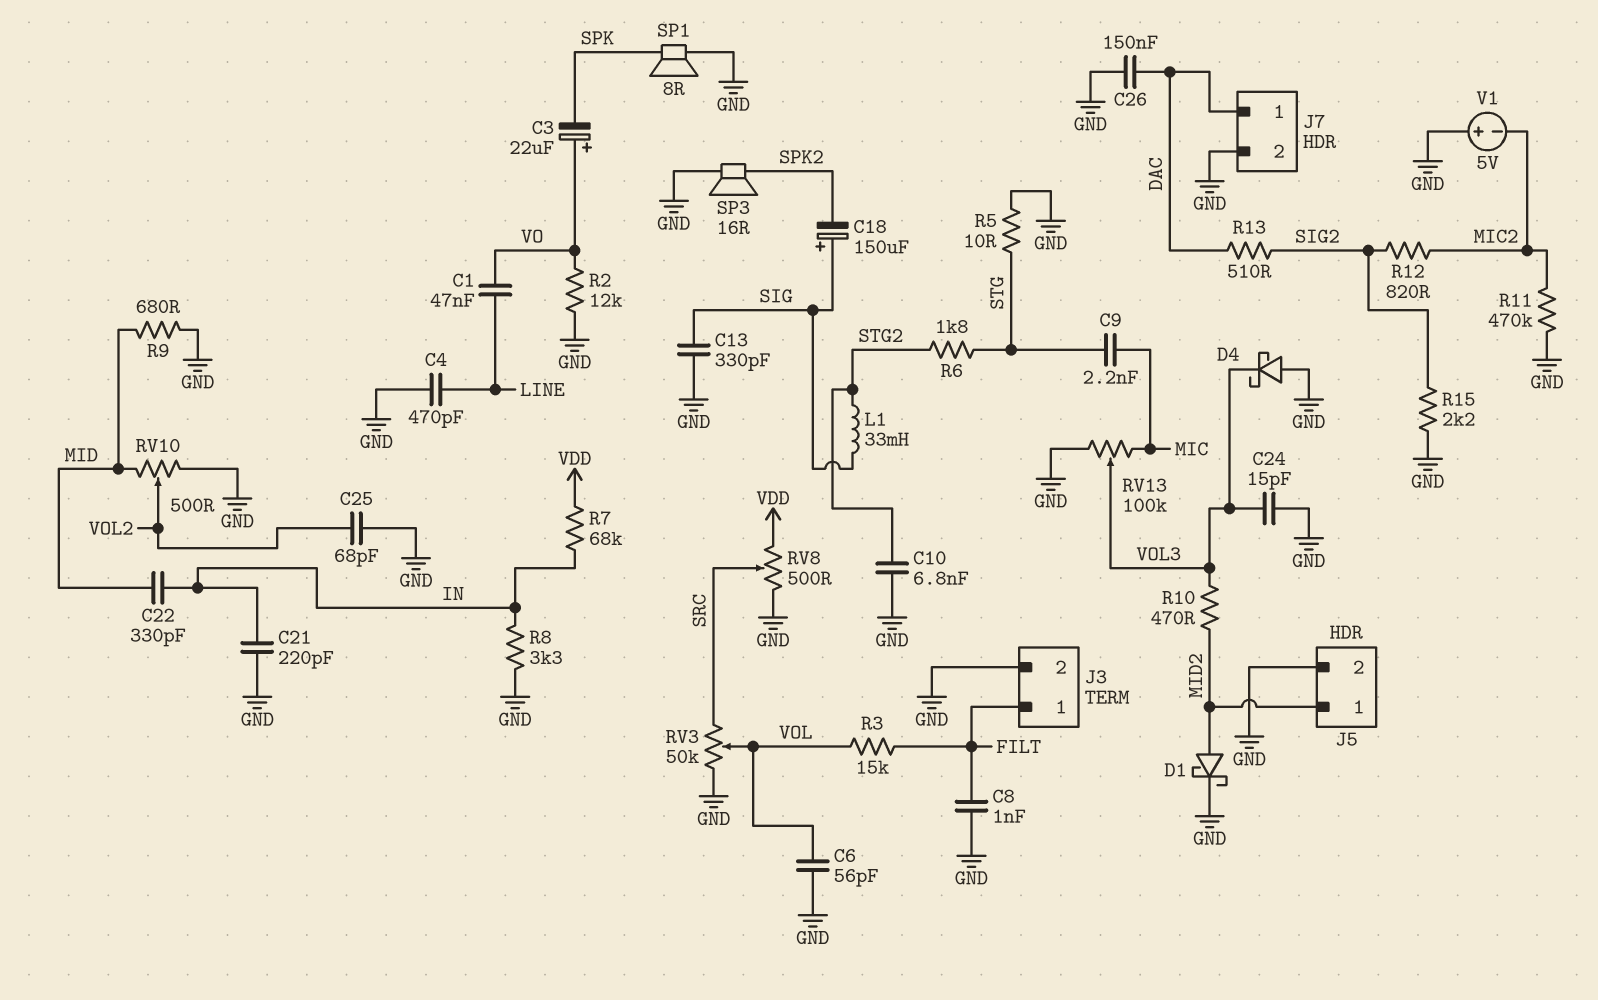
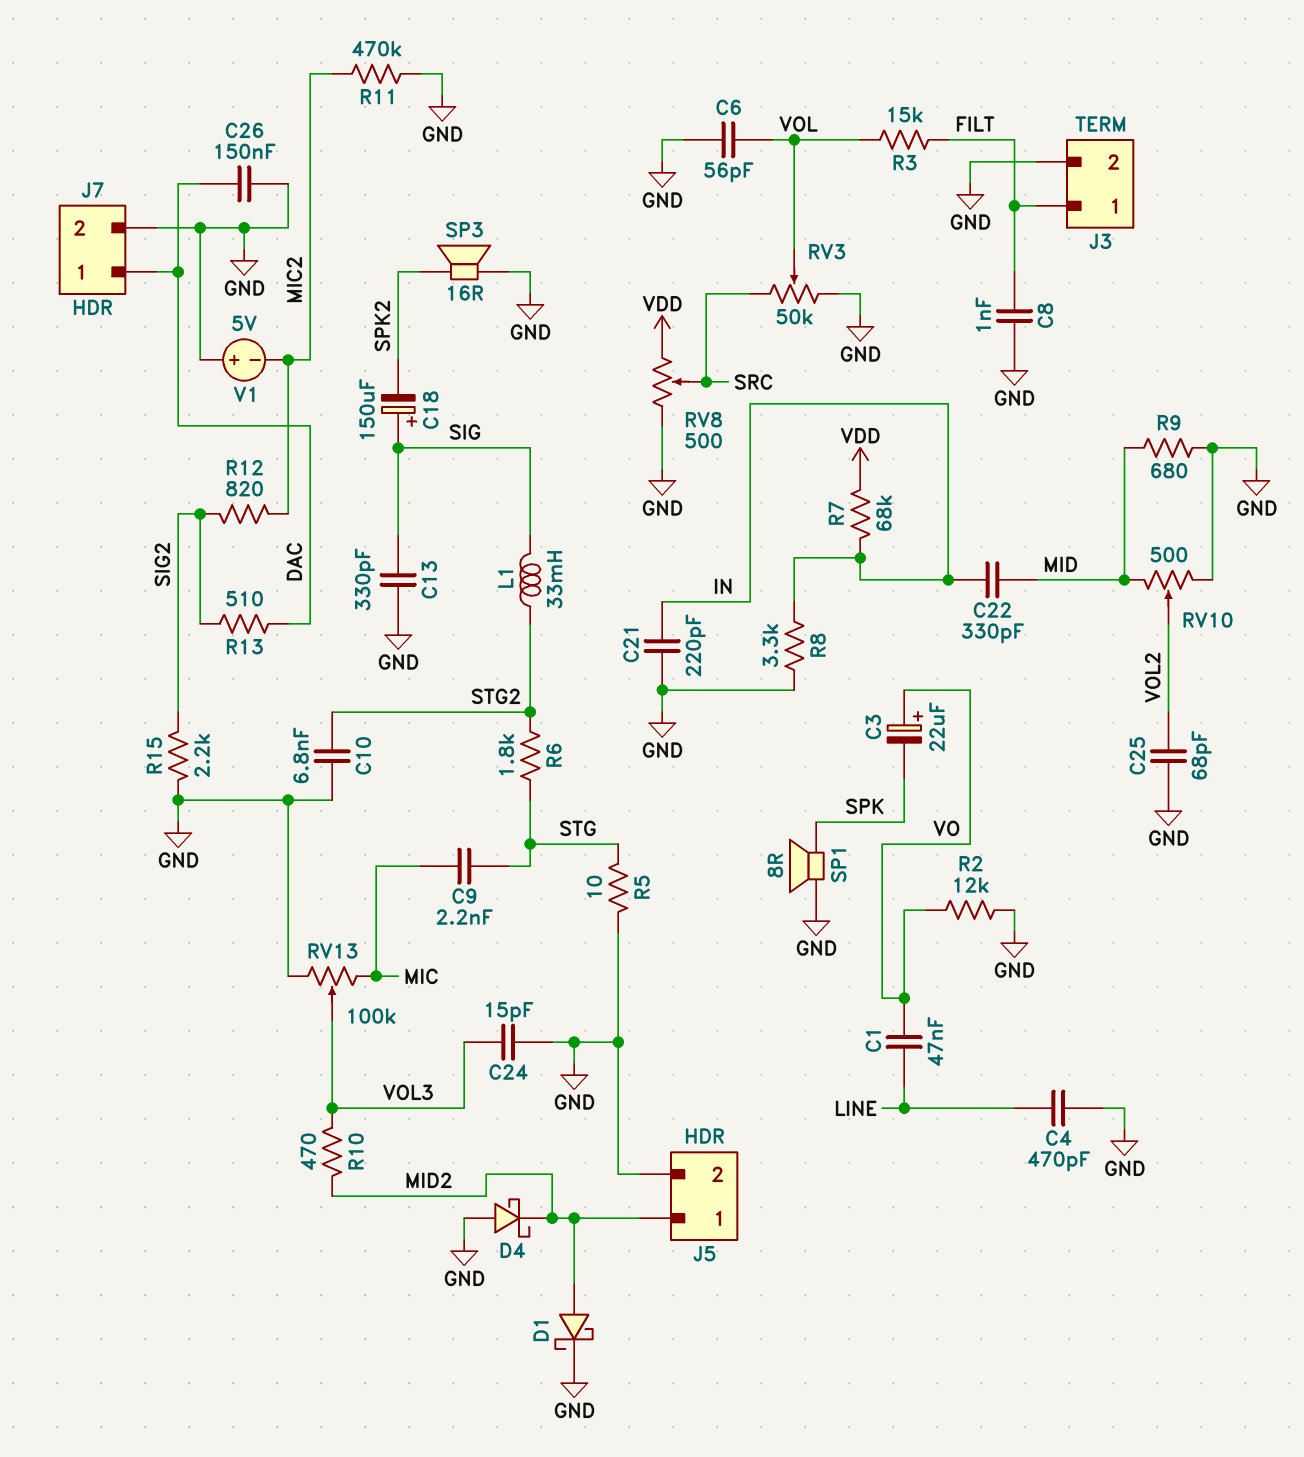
D4: schottky (A GND, K VOL3) -> schottky (A GND, K MID2)

